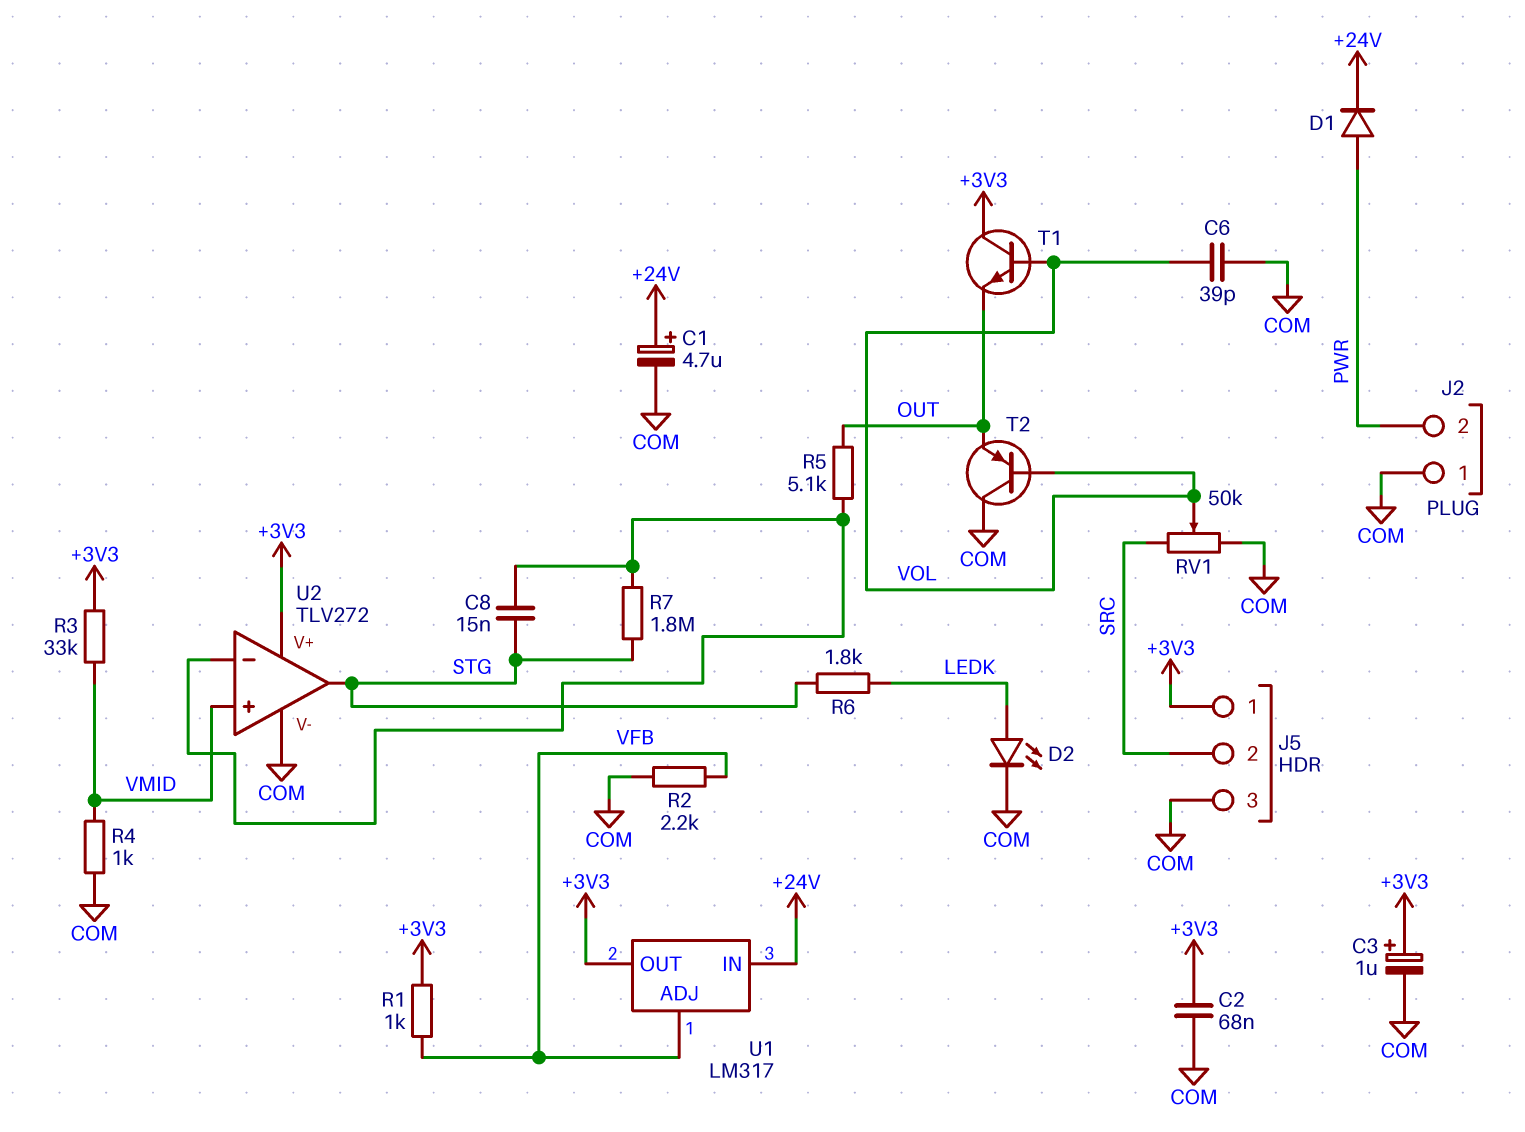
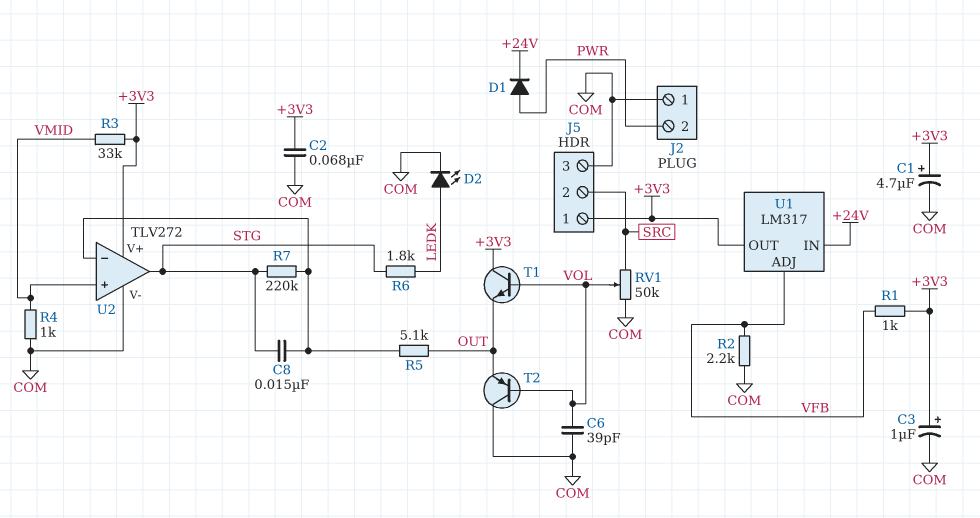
C1: 4.7uF (plus +24V, minus COM) -> 4.7uF (plus +3V3, minus COM)
R7: 1.8M (STG, U2/in-) -> 220k (STG, U2/in-)

